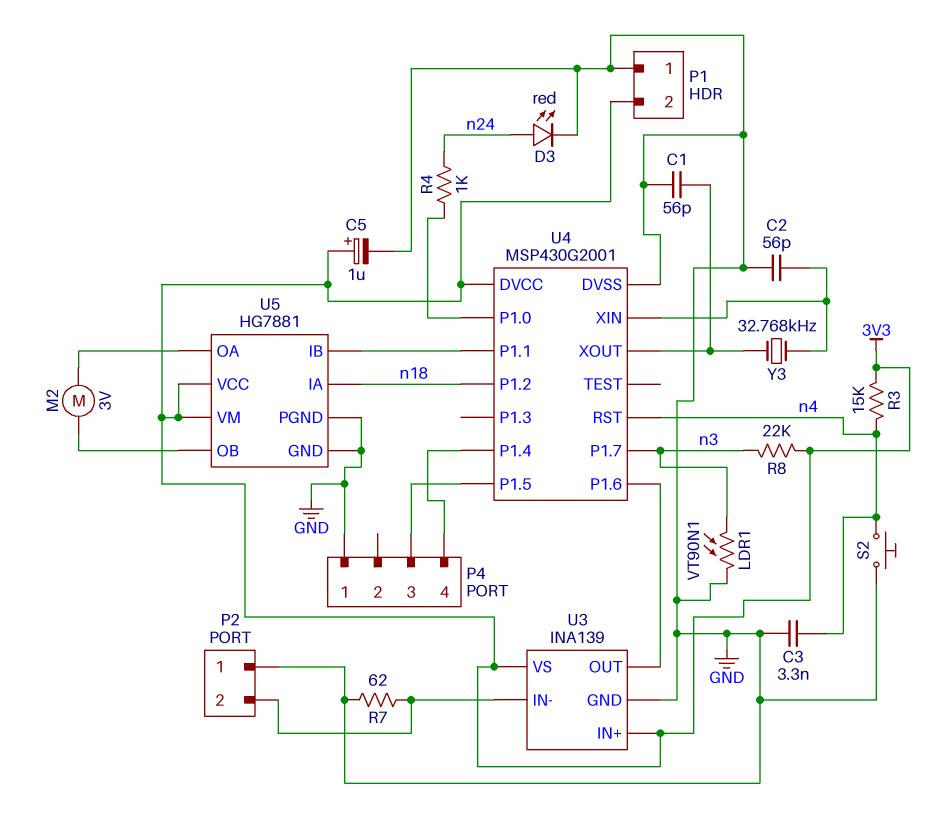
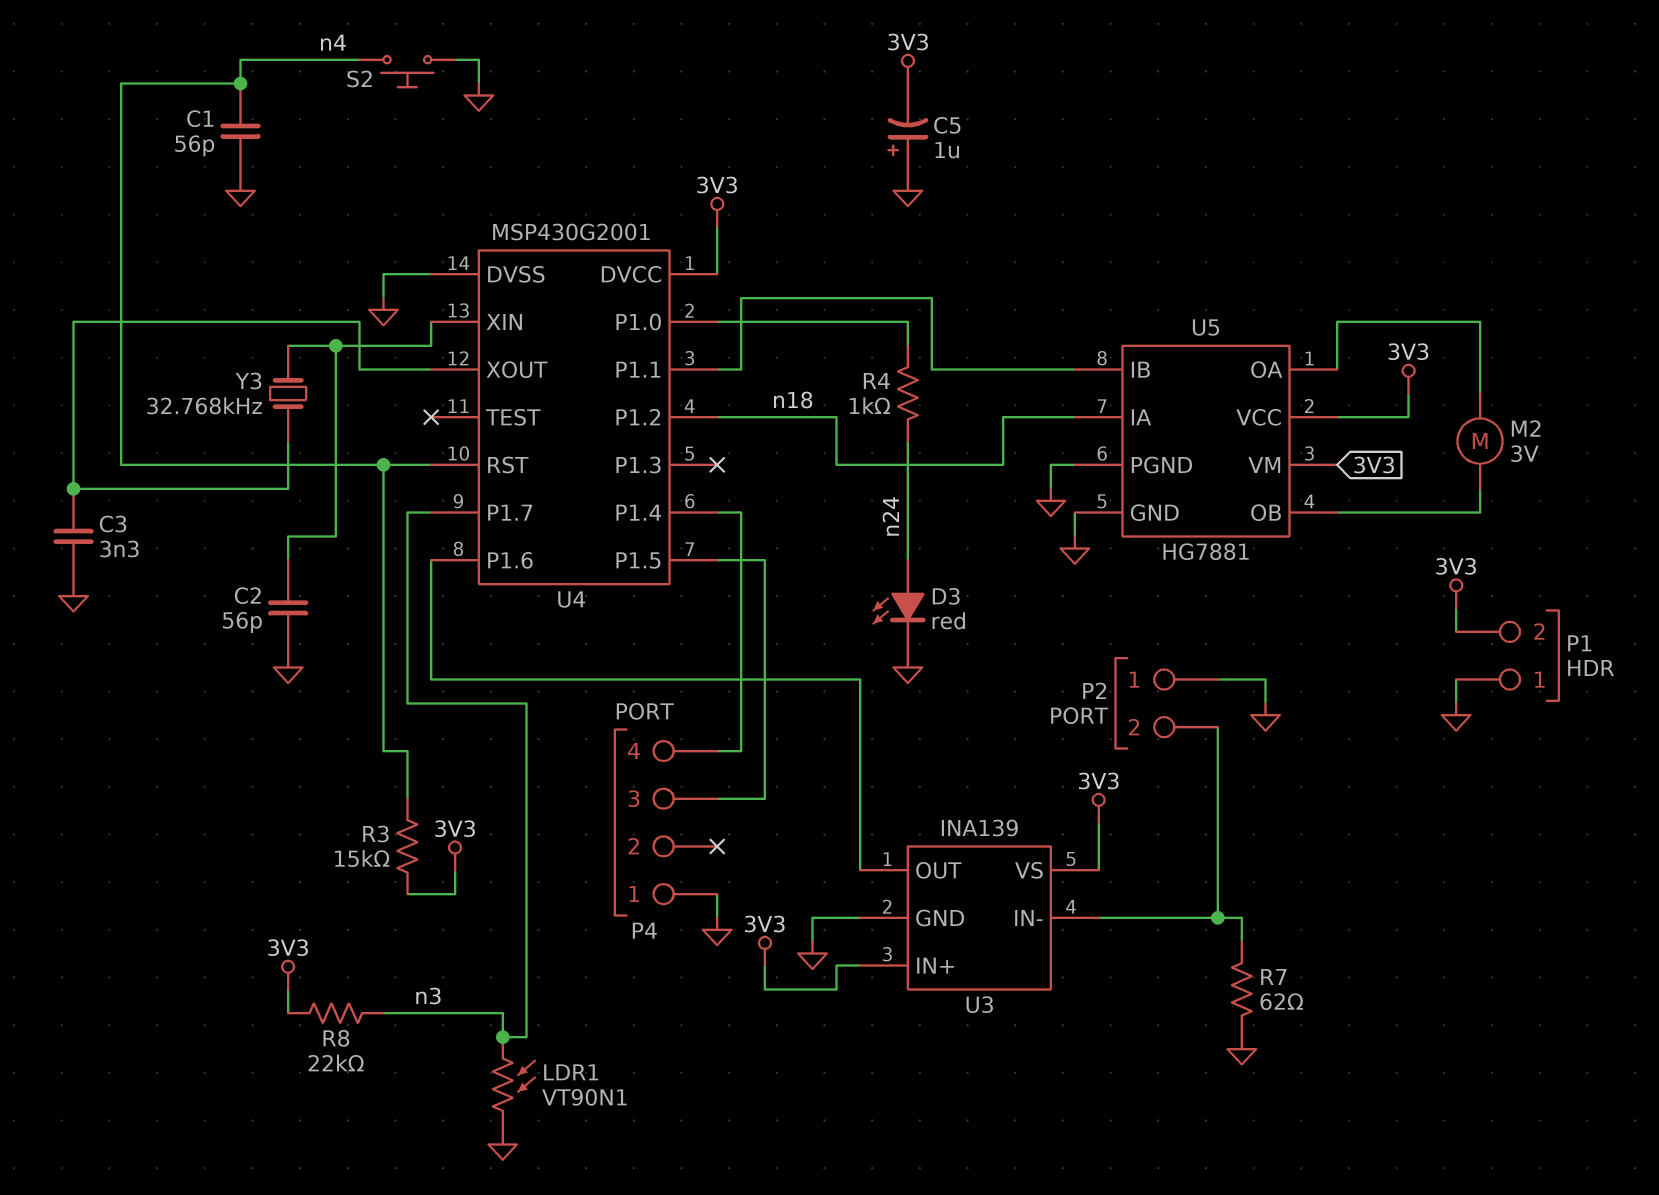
C1: 56pF (GND, U4/XOUT) -> 56pF (GND, n4)
C3: 3.3nF (GND, n4) -> 3.3nF (GND, U4/XOUT)
C5: 1uF (plus 3V3, minus GND) -> 1uF (plus GND, minus 3V3)

